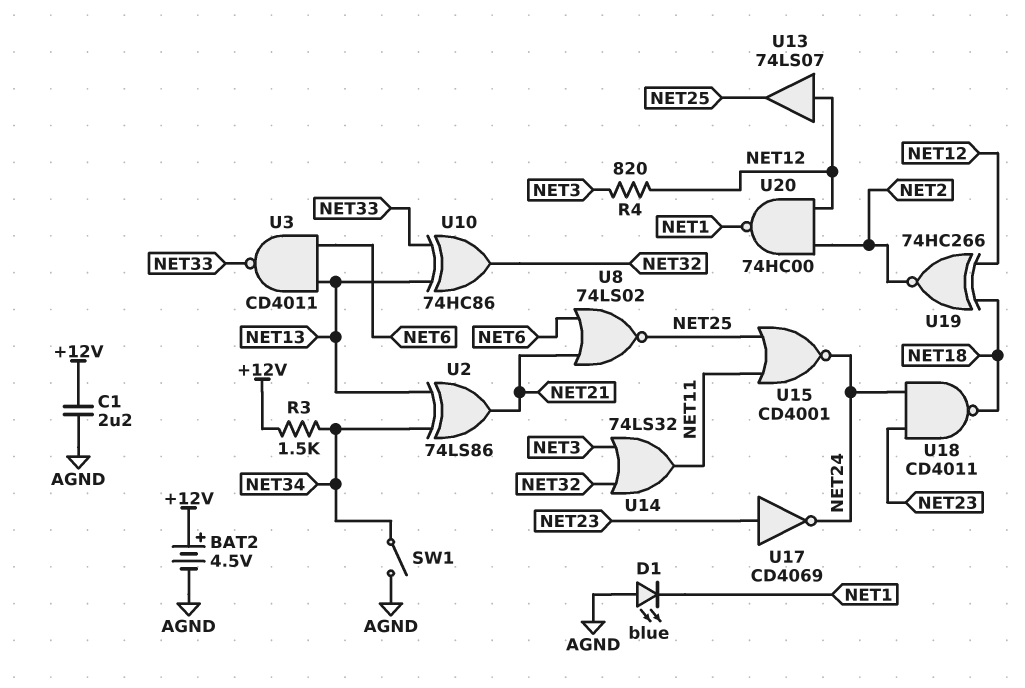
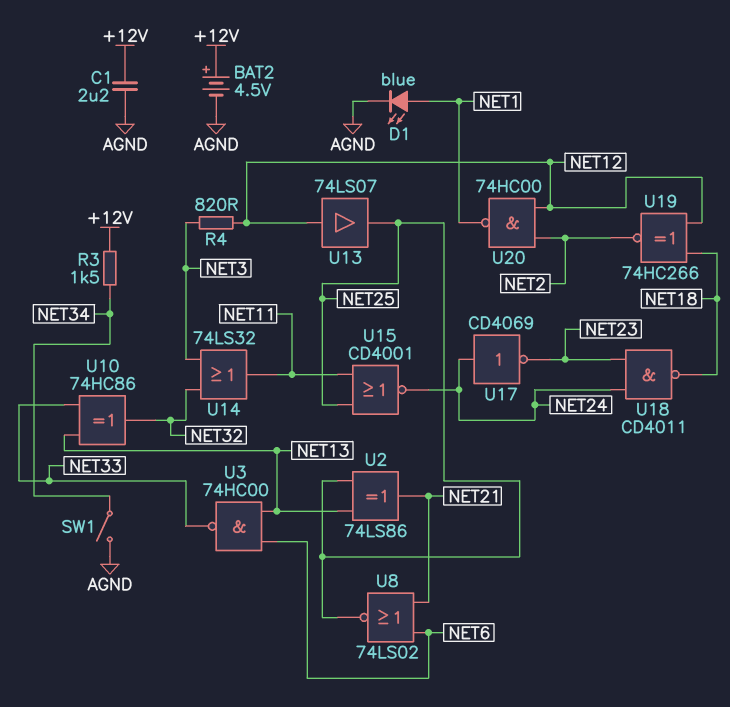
D1: LED blue (A AGND, K NET1) -> LED blue (A NET1, K AGND)
U2: XOR 74LS86 (in NET13, in NET34, out NET21) -> XOR 74LS86 (in NET13, in NET25, out NET21)
U3: NAND CD4011 (in NET6, in NET13, out NET33) -> NAND 74HC00 (in NET6, in NET13, out NET33)
U17: NOT CD4069 (in NET23, out NET24) -> NOT CD4069 (in NET24, out NET23)

